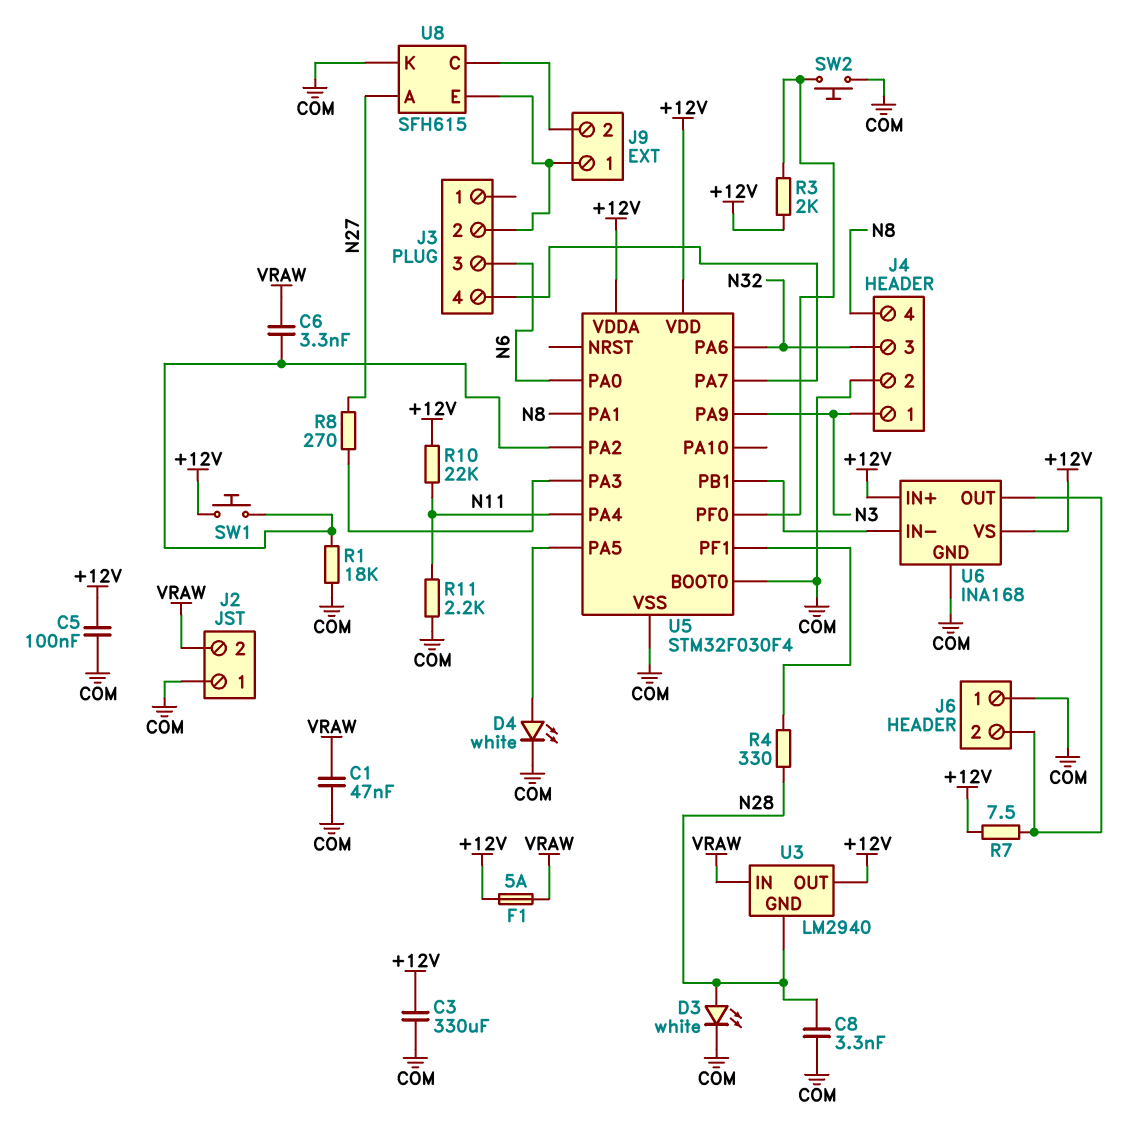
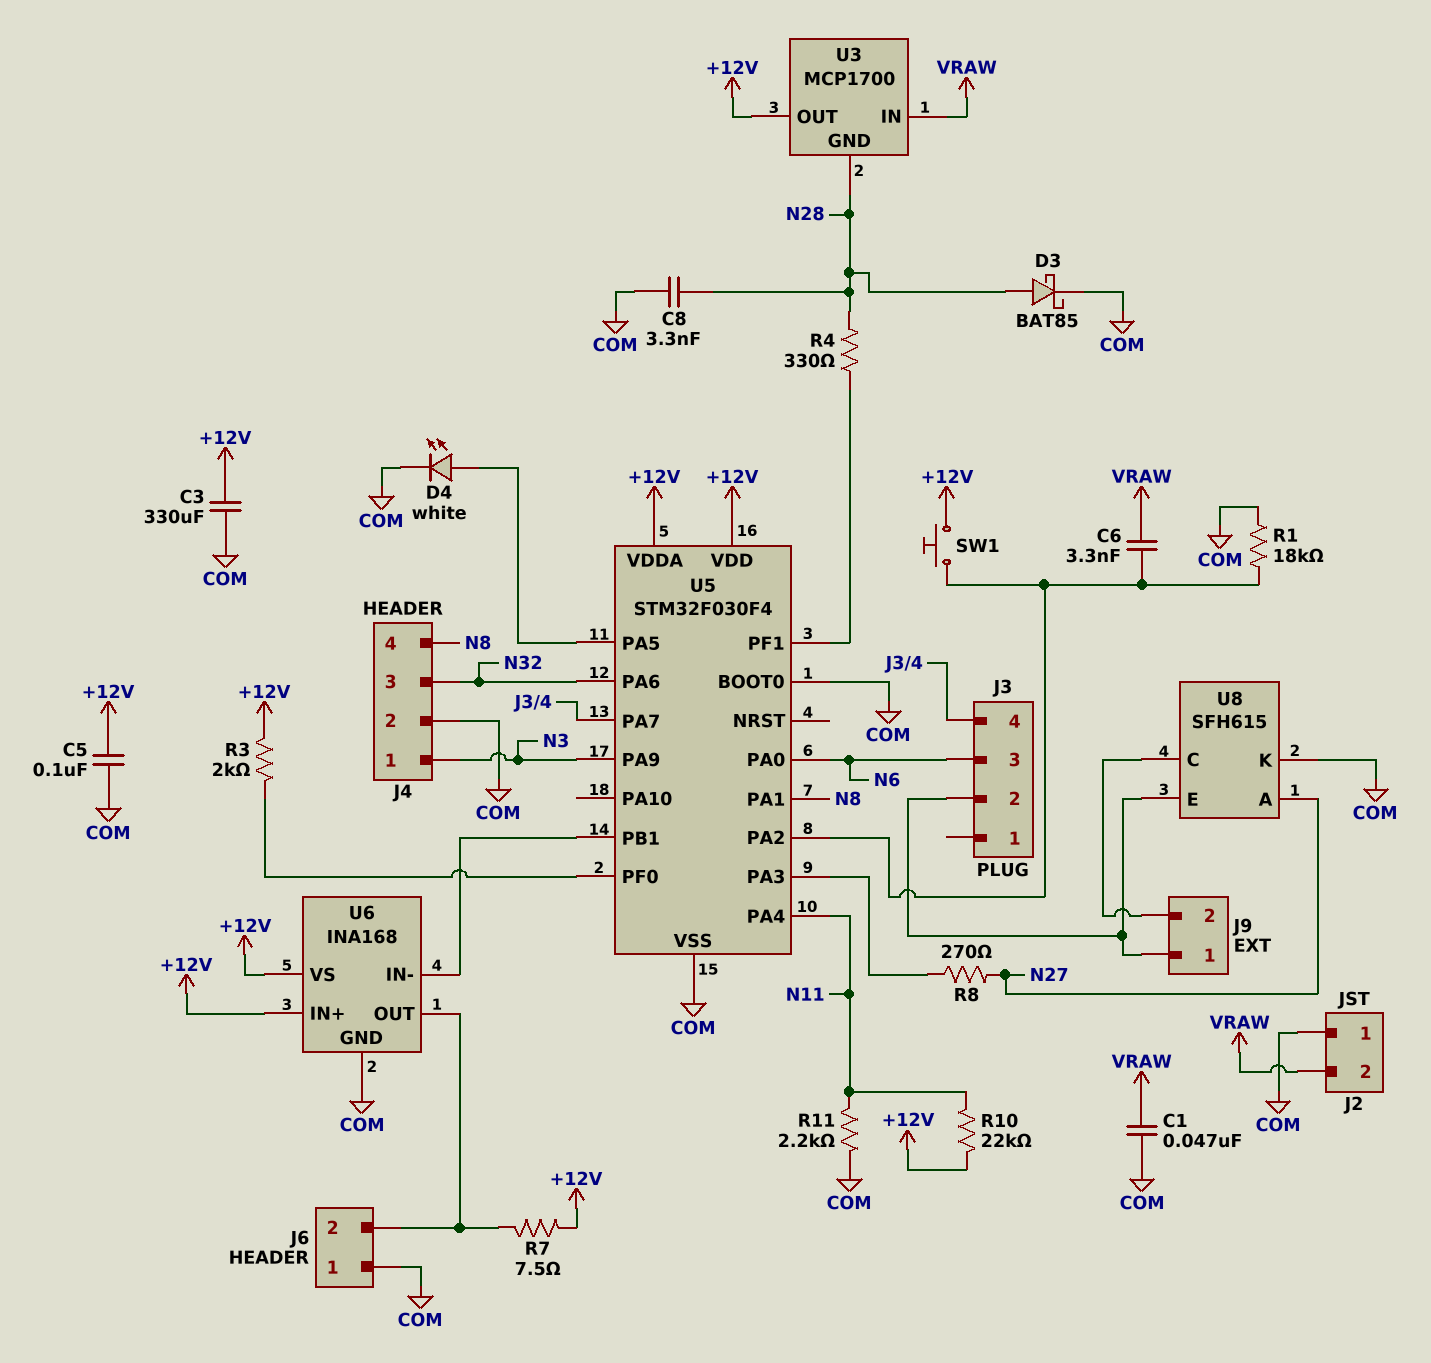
D3: LED white (A N28, K COM) -> schottky BAT85 (A N28, K COM)
F1: 5A (+12V, VRAW) -> none
SW2: button (COM, U5/PF0) -> none
U3: LM2940 -> MCP1700

